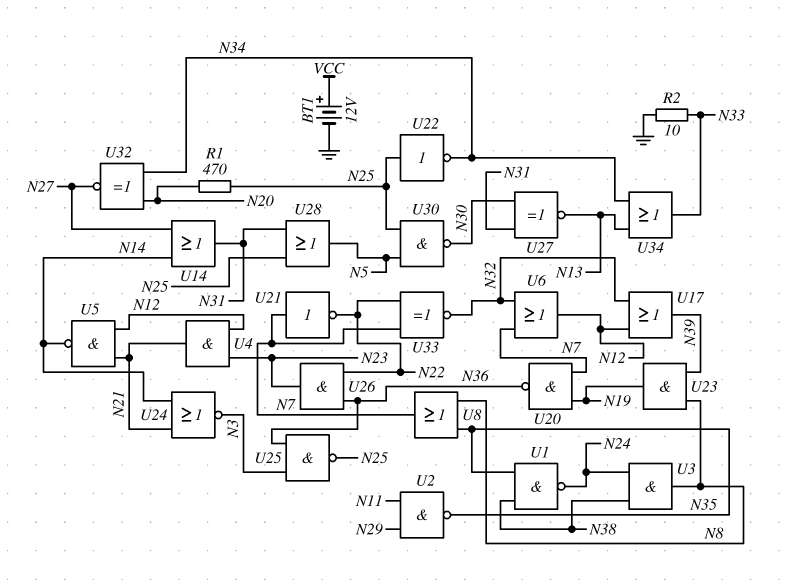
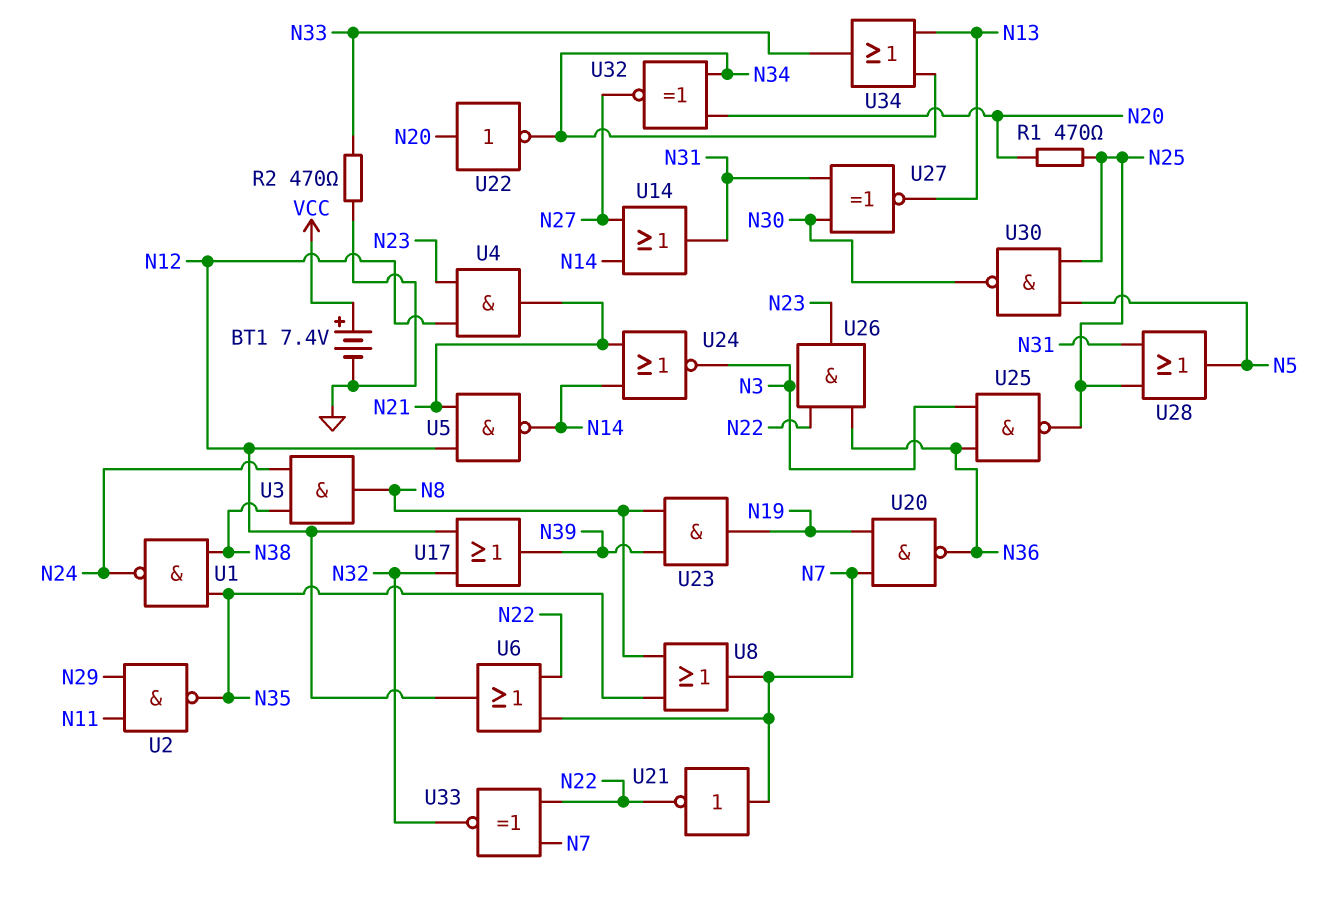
BT1: 12V (plus VCC, minus GND) -> 7.4V (plus VCC, minus GND)
R2: 10 (GND, N33) -> 470 (GND, N33)
U6: OR (in N7, in N32, out N12) -> OR (in N7, in N22, out N12)
U22: NOT (in N25, out N34) -> NOT (in N20, out N34)

